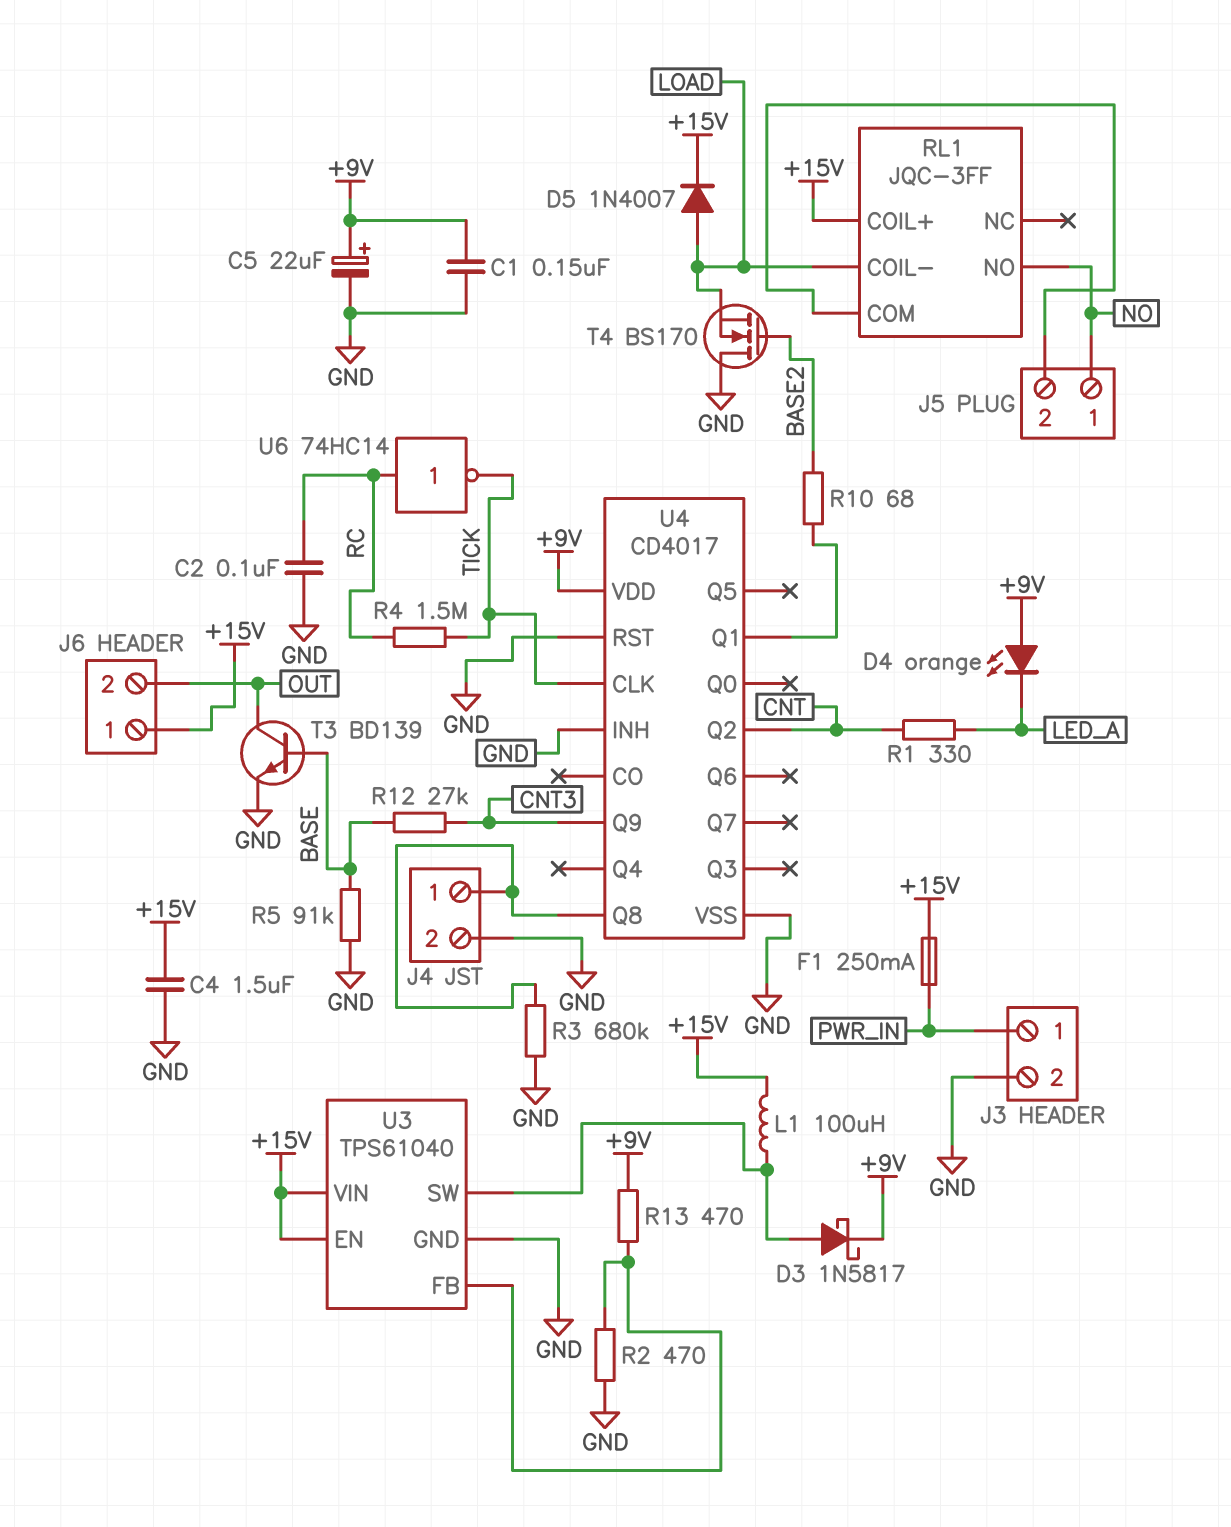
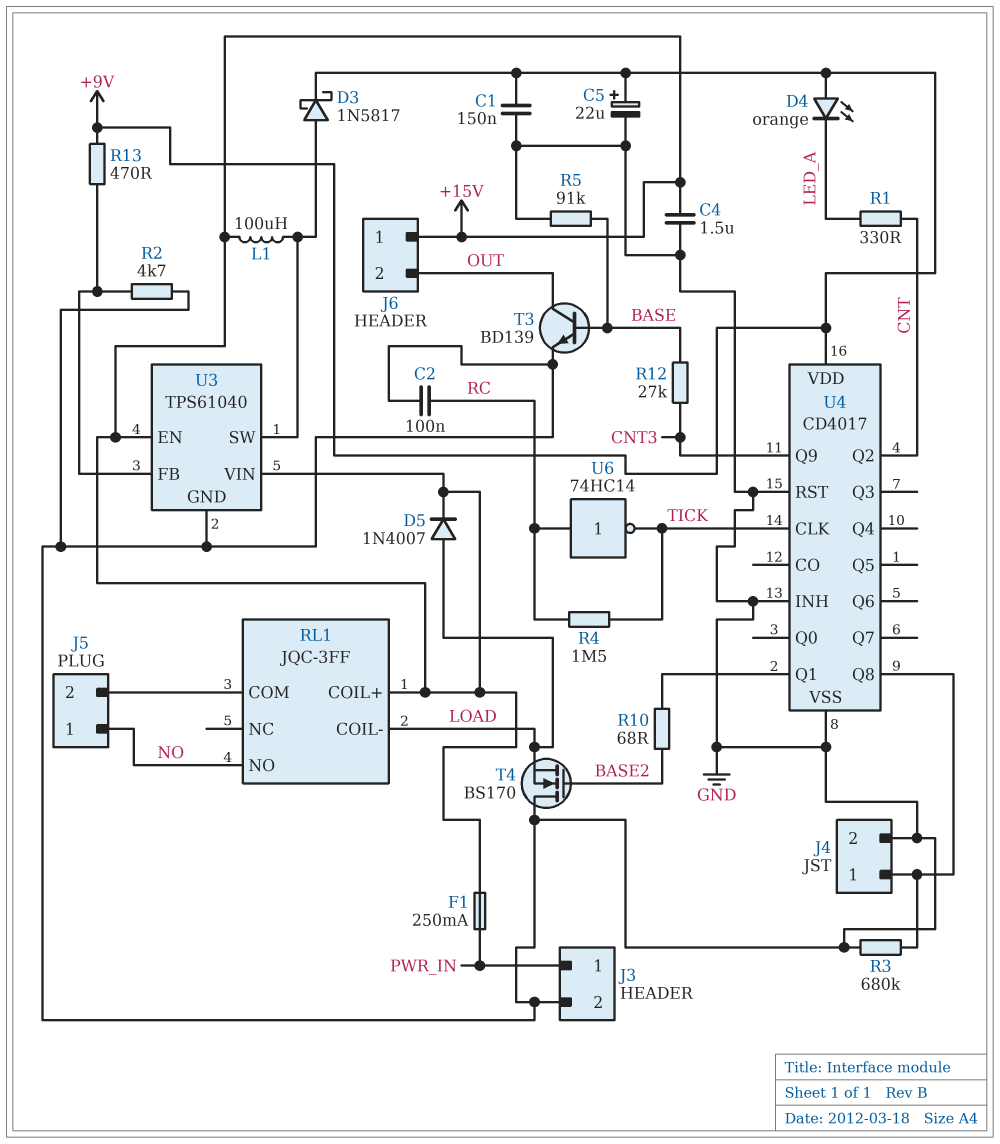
R2: 470 (GND, U3/FB) -> 4.7k (GND, U3/FB)

